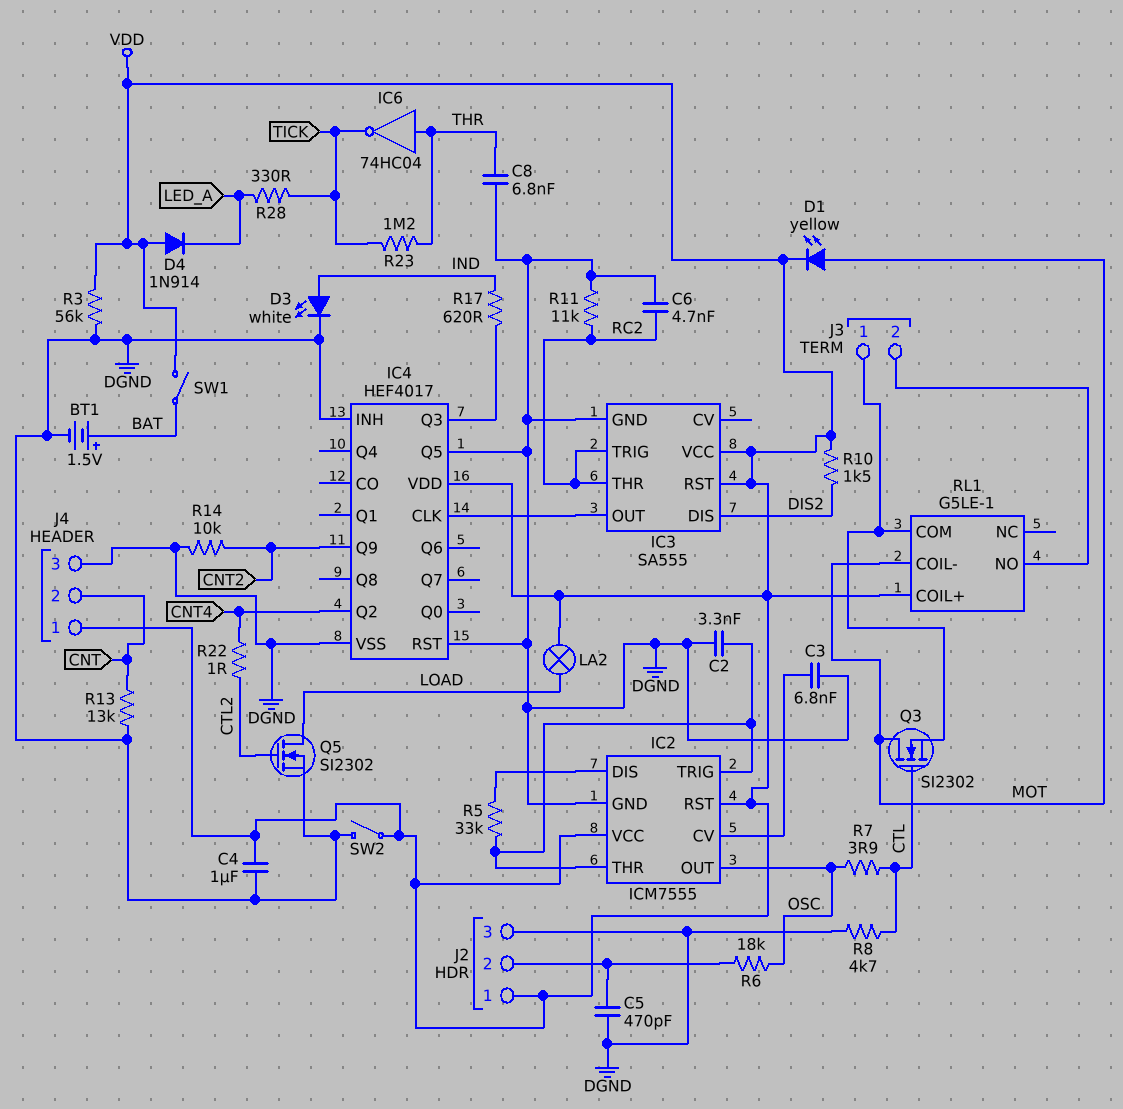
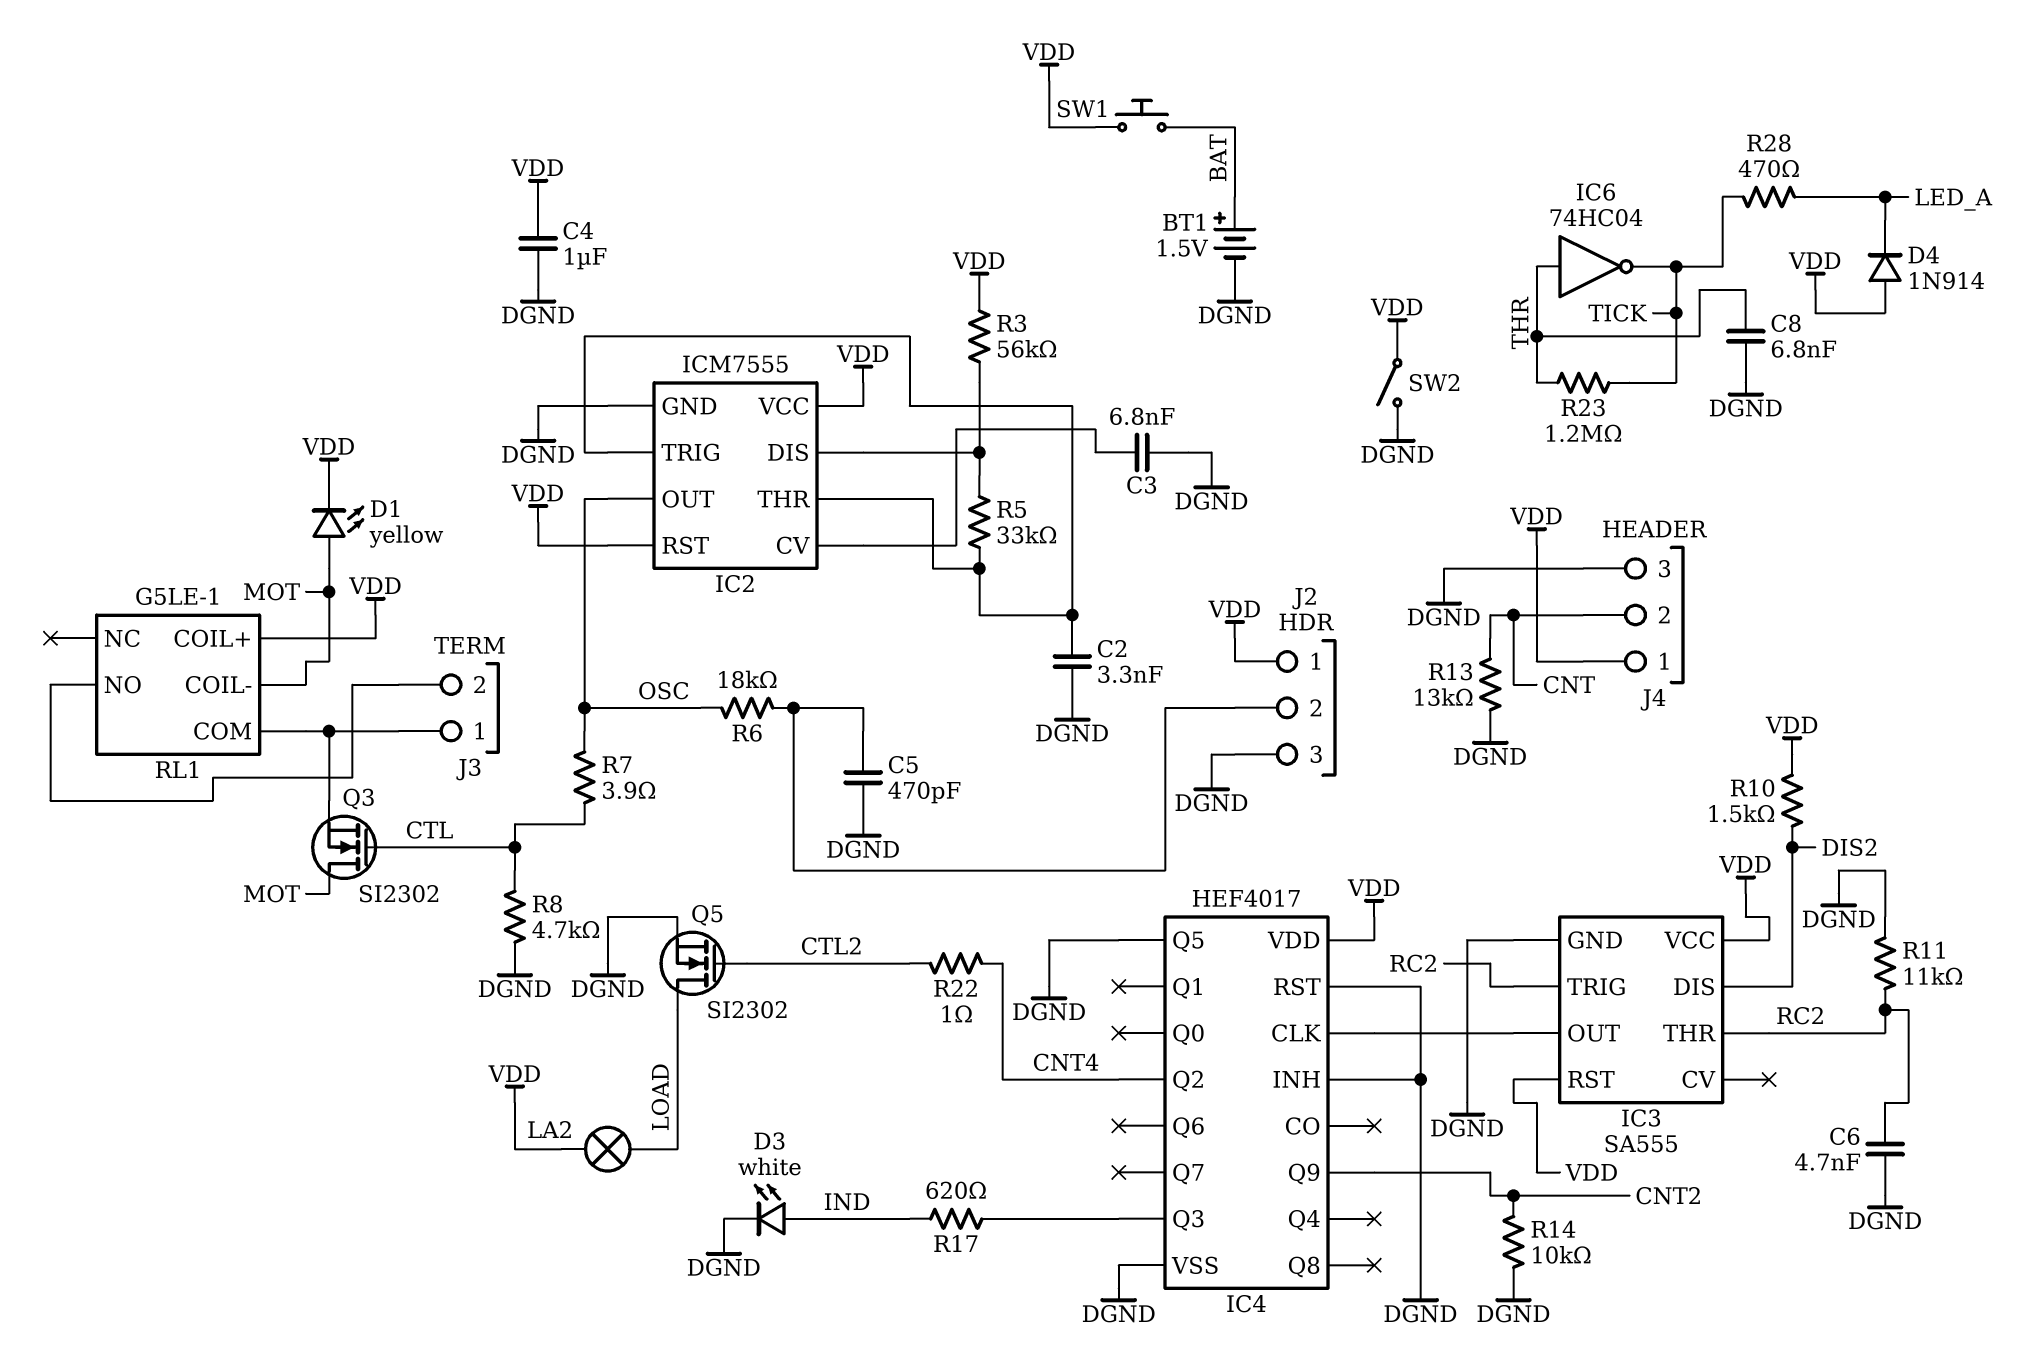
R3: 56k (DGND, VDD) -> 56k (IC2/DIS, VDD)
R28: 330 (LED_A, TICK) -> 470 (LED_A, TICK)
SW1: switch (BAT, VDD) -> button (BAT, VDD)

